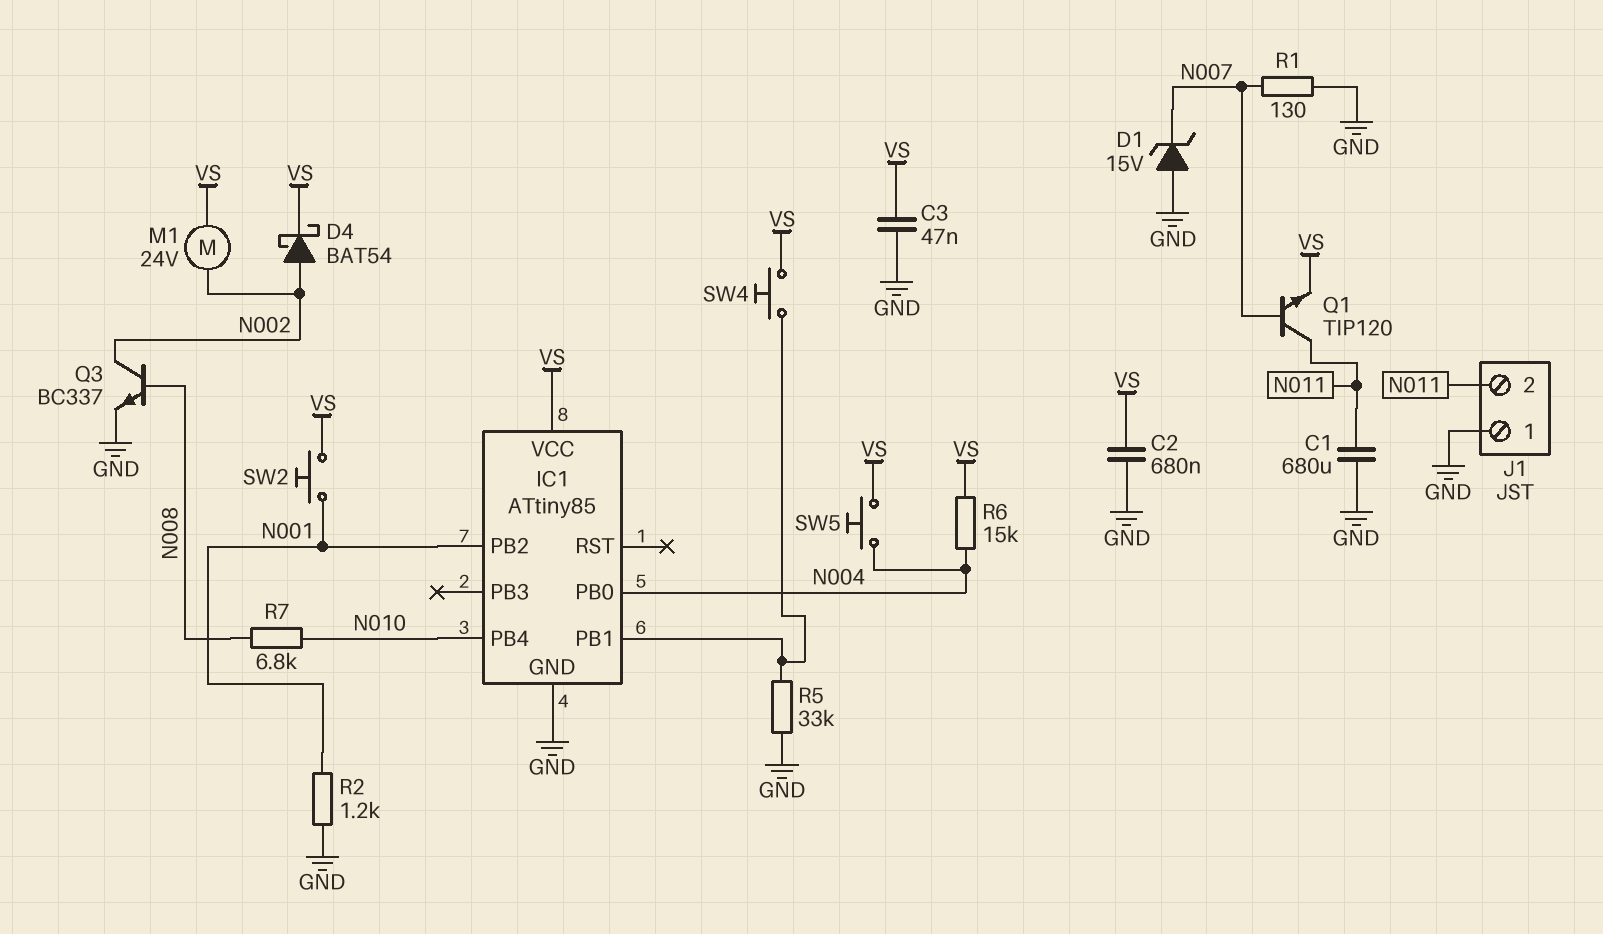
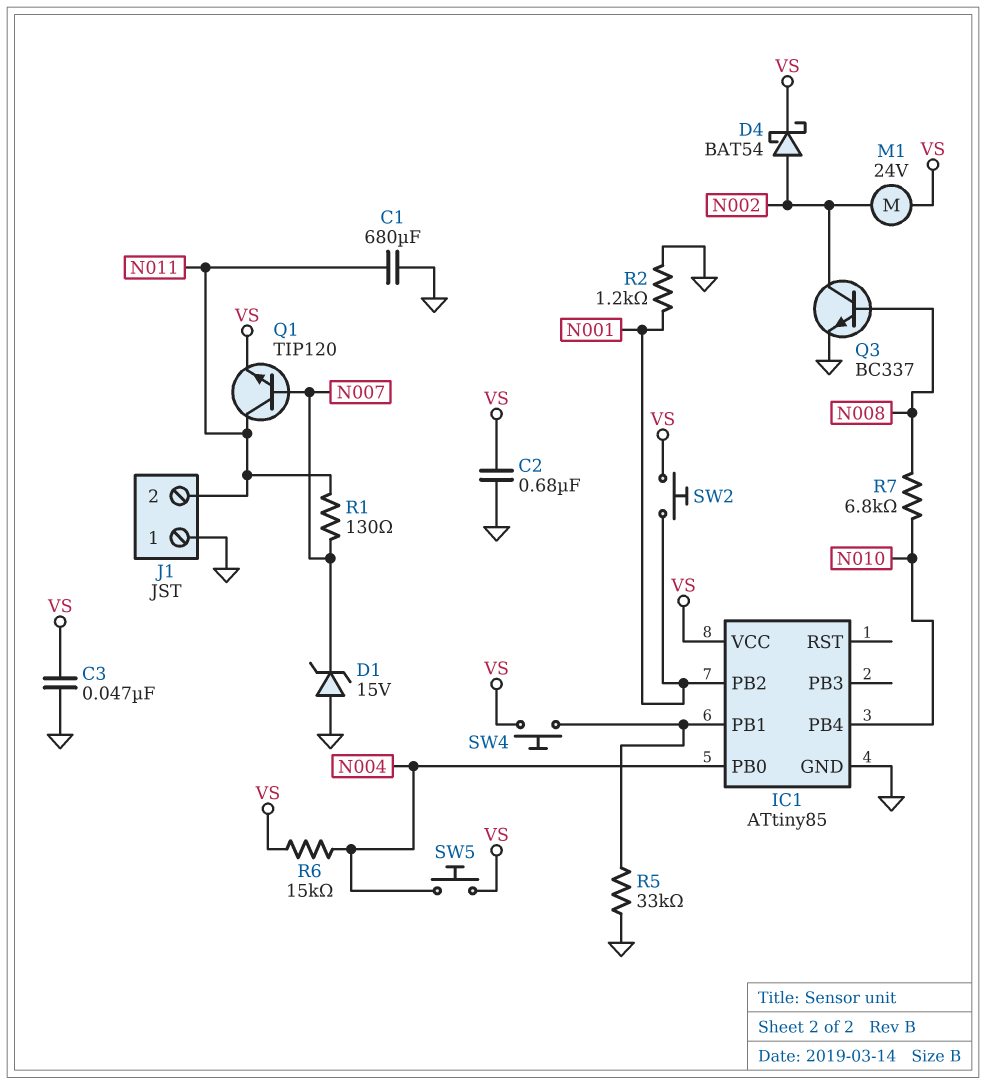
R1: 130 (GND, N007) -> 130 (N007, N011)

